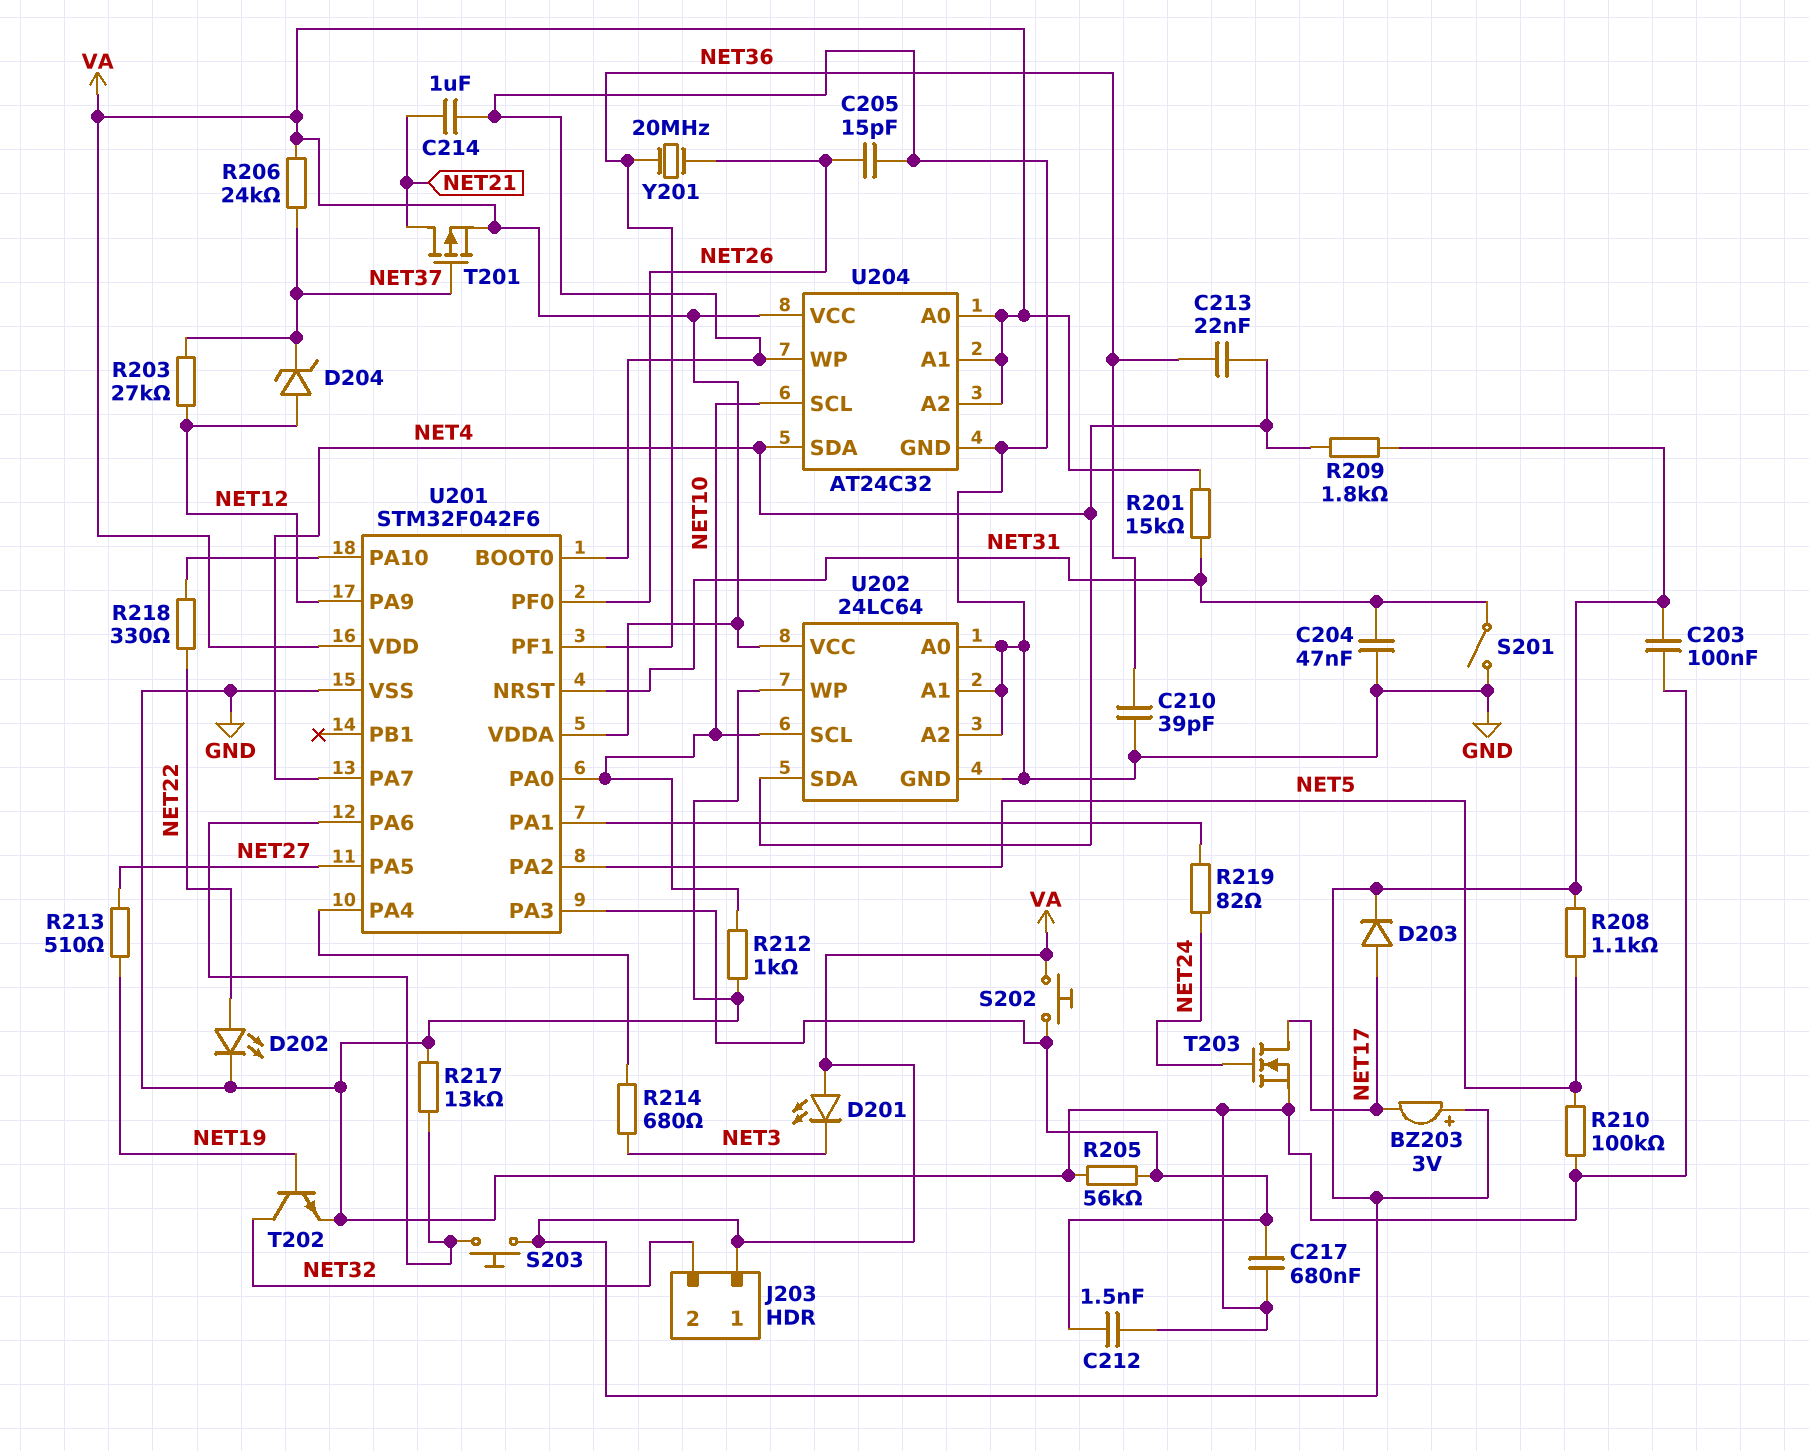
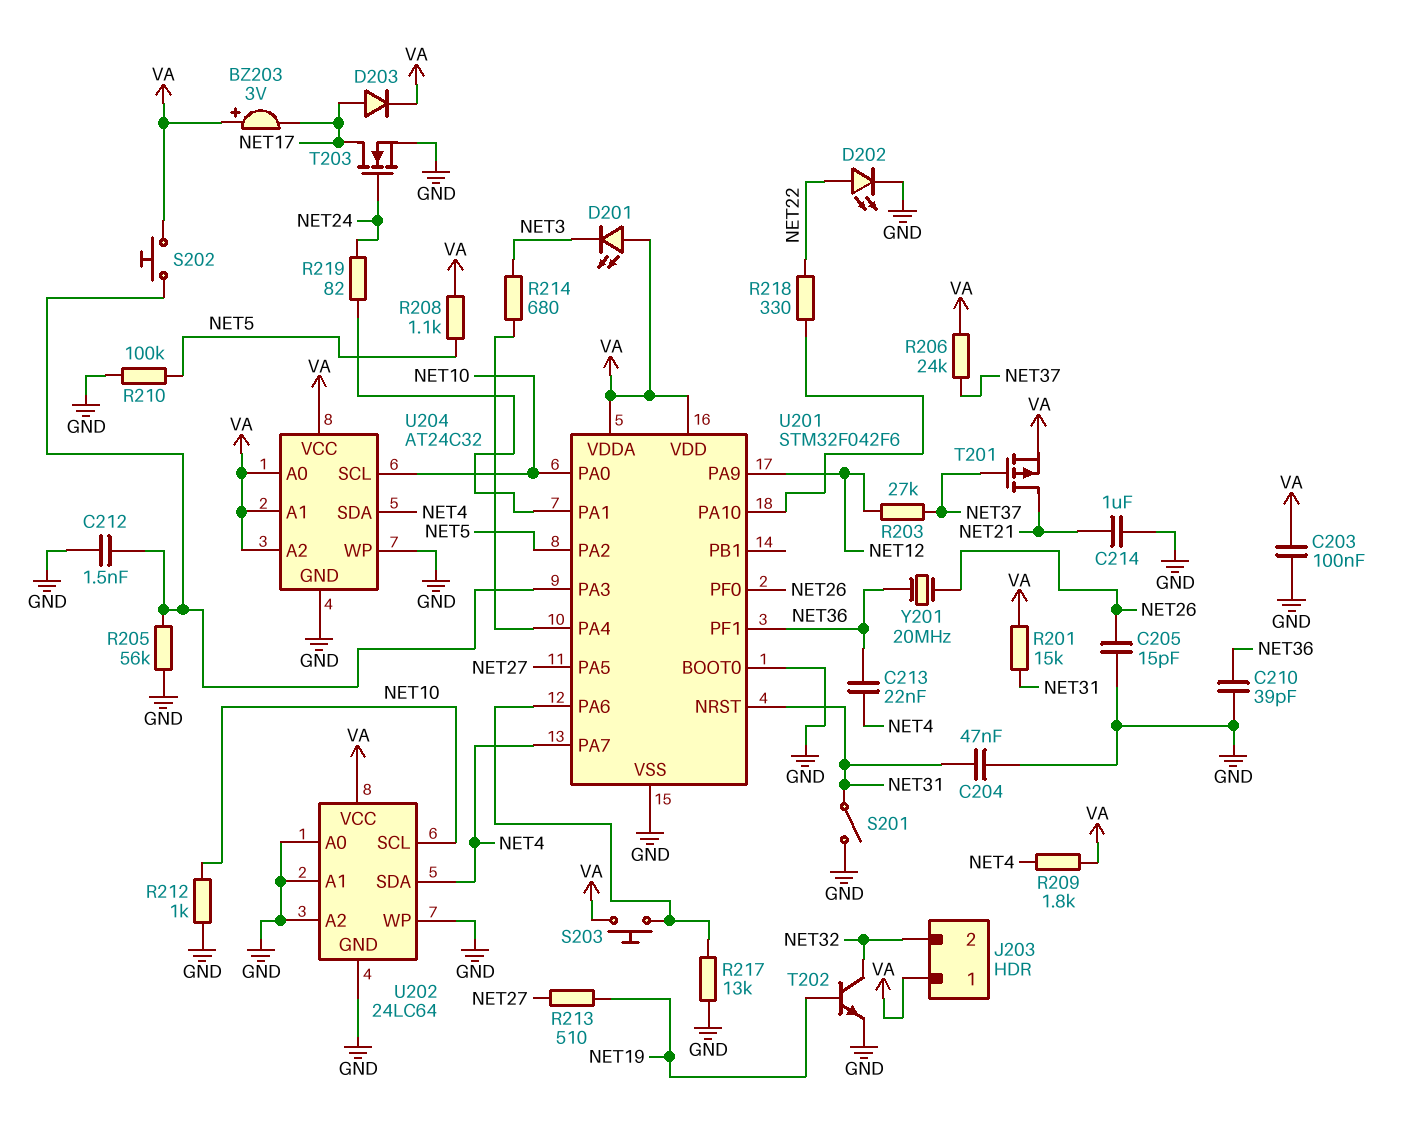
C217: 680nF (GND, U201/PA3) -> none
D204: zener (A NET12, K NET37) -> none

